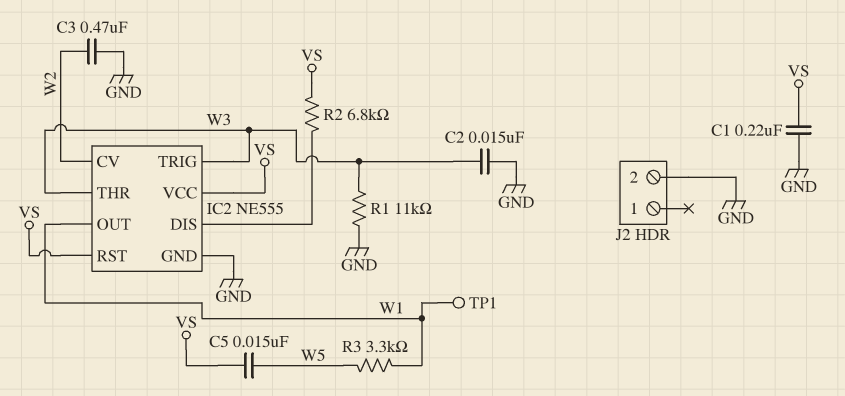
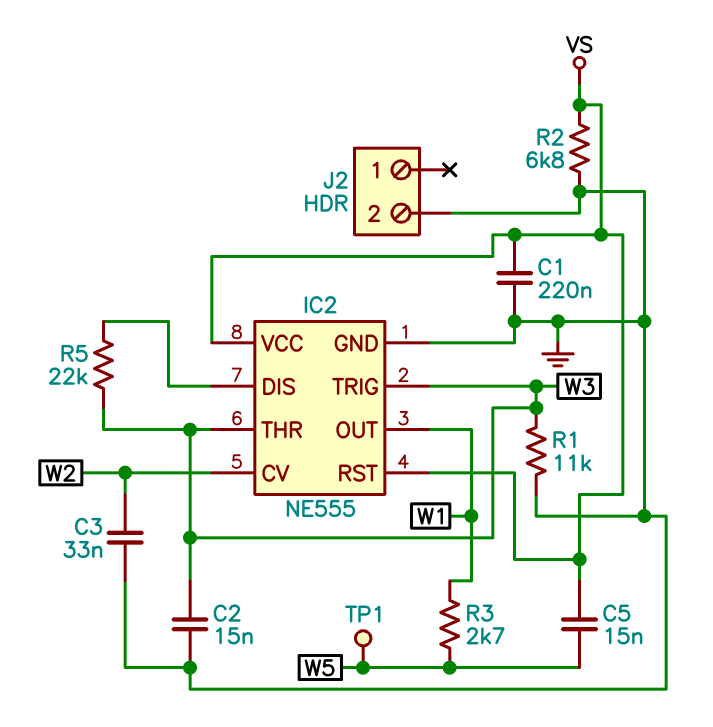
C3: 470nF (GND, W2) -> 33nF (GND, W2)
R2: 6.8k (IC2/DIS, VS) -> 6.8k (GND, VS)
R3: 3.3k (W1, W5) -> 2.7k (W1, W5)
R5: none -> 22k (IC2/DIS, W3)
TP1: test point (W1) -> test point (W5)

